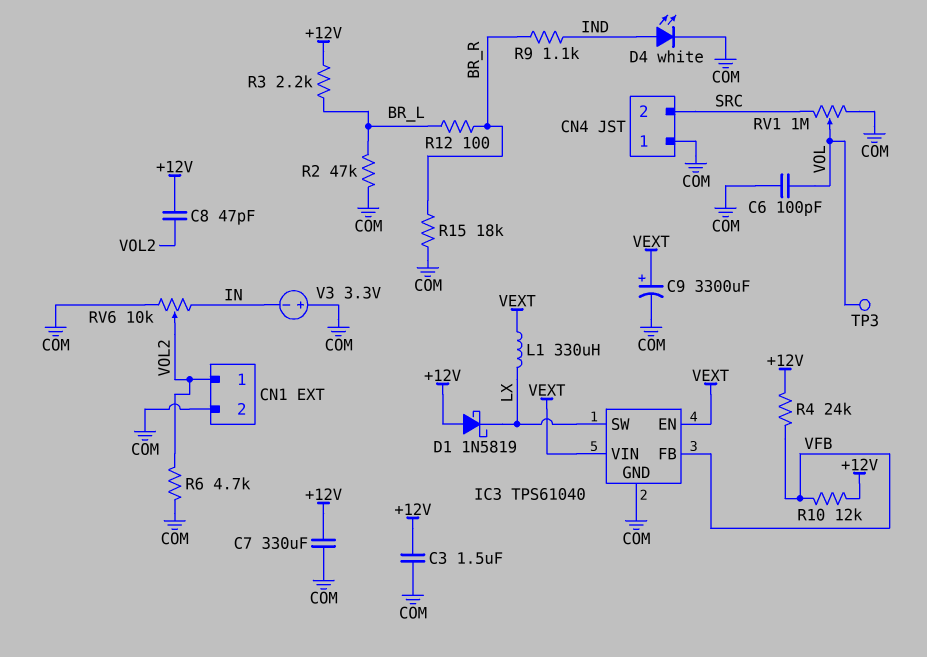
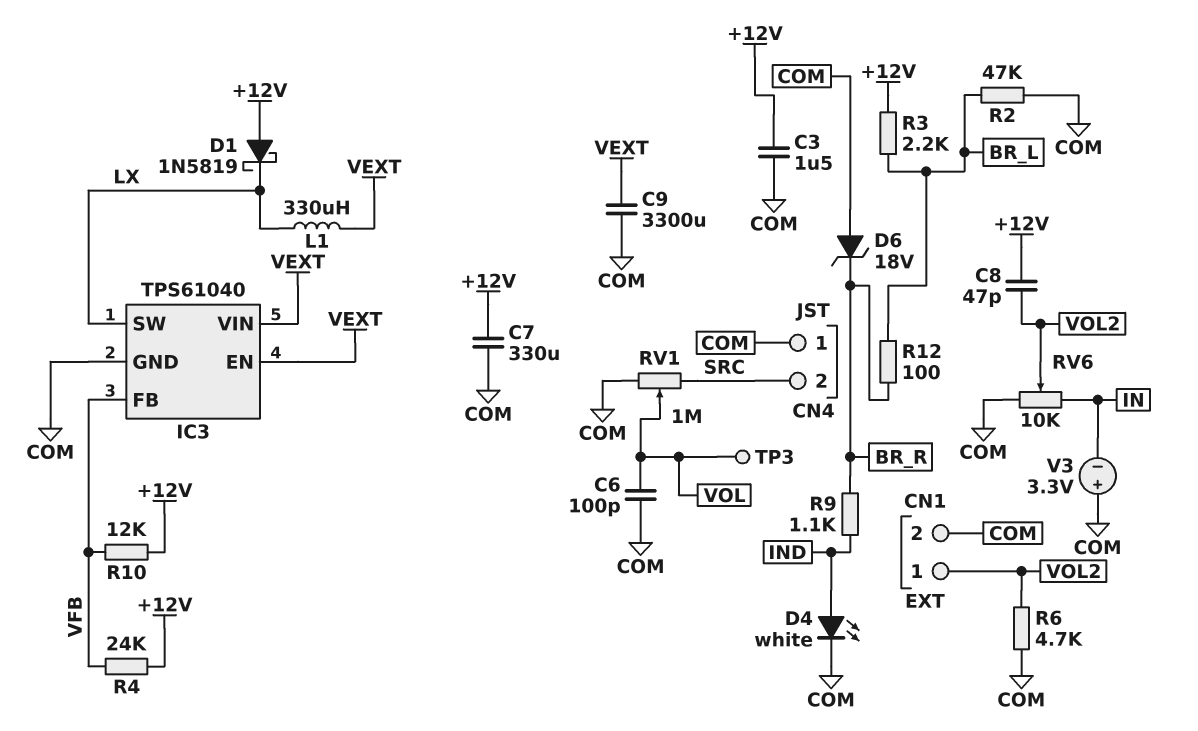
C9: 3300uF (plus VEXT, minus COM) -> 3300uF (COM, VEXT)
D6: none -> zener 18V (A COM, K BR_R)
R15: 18k (BR_R, COM) -> none

